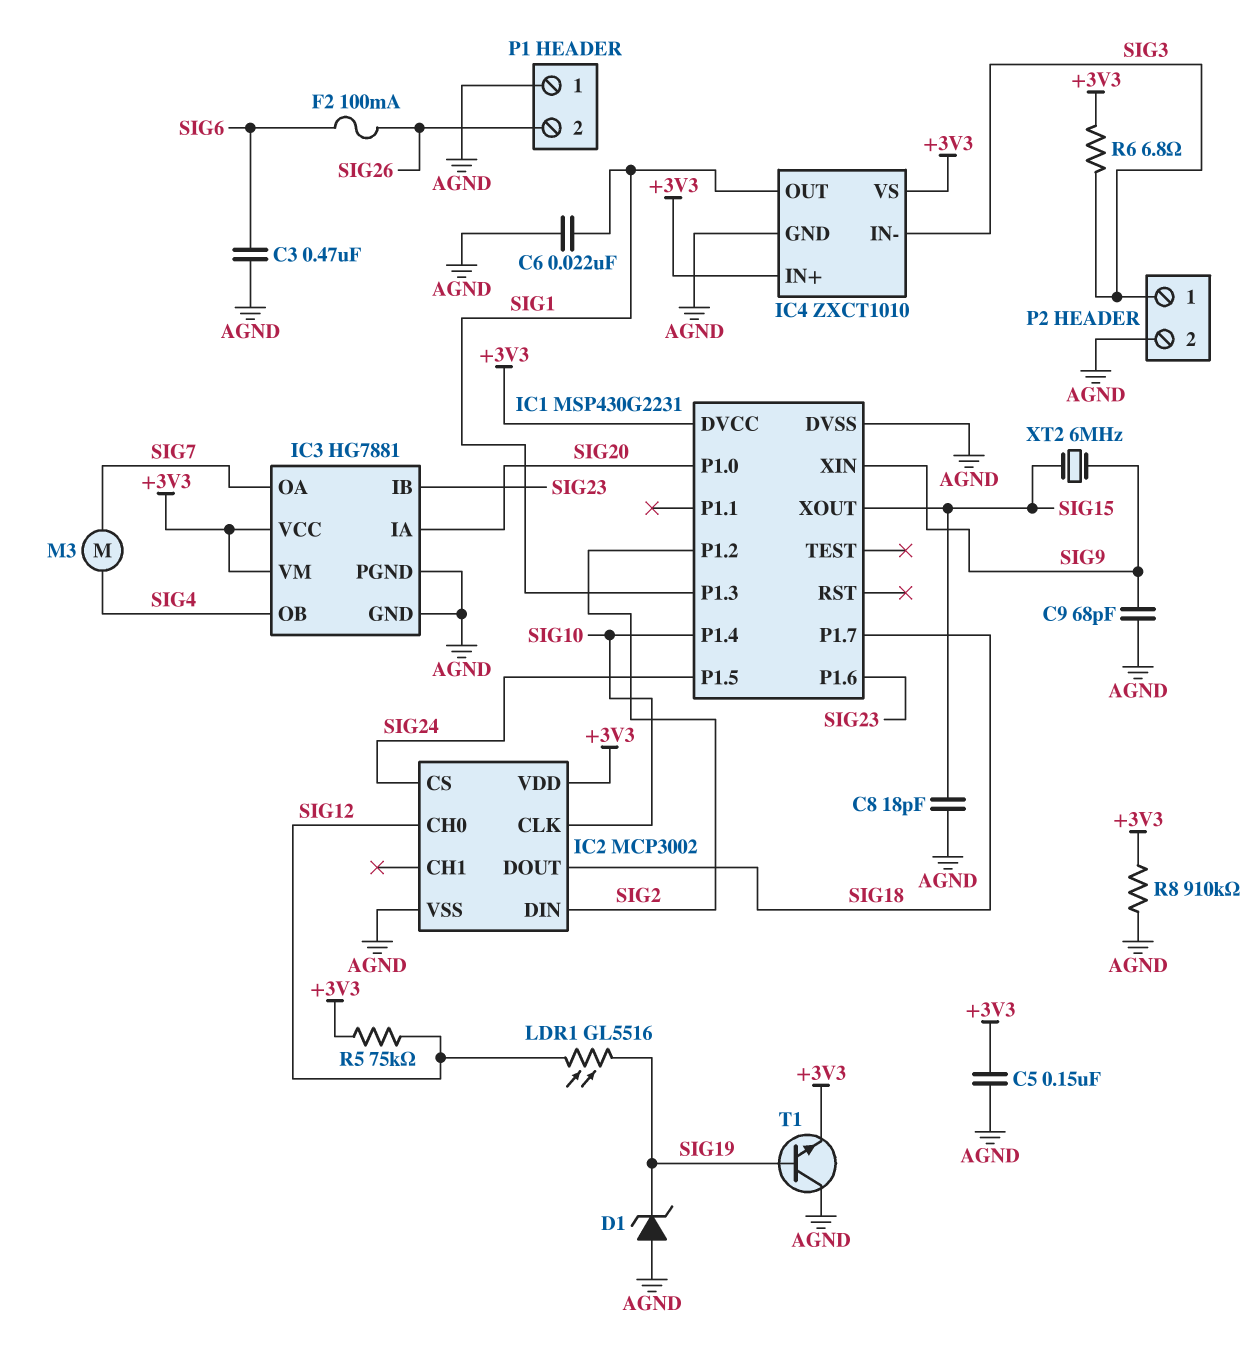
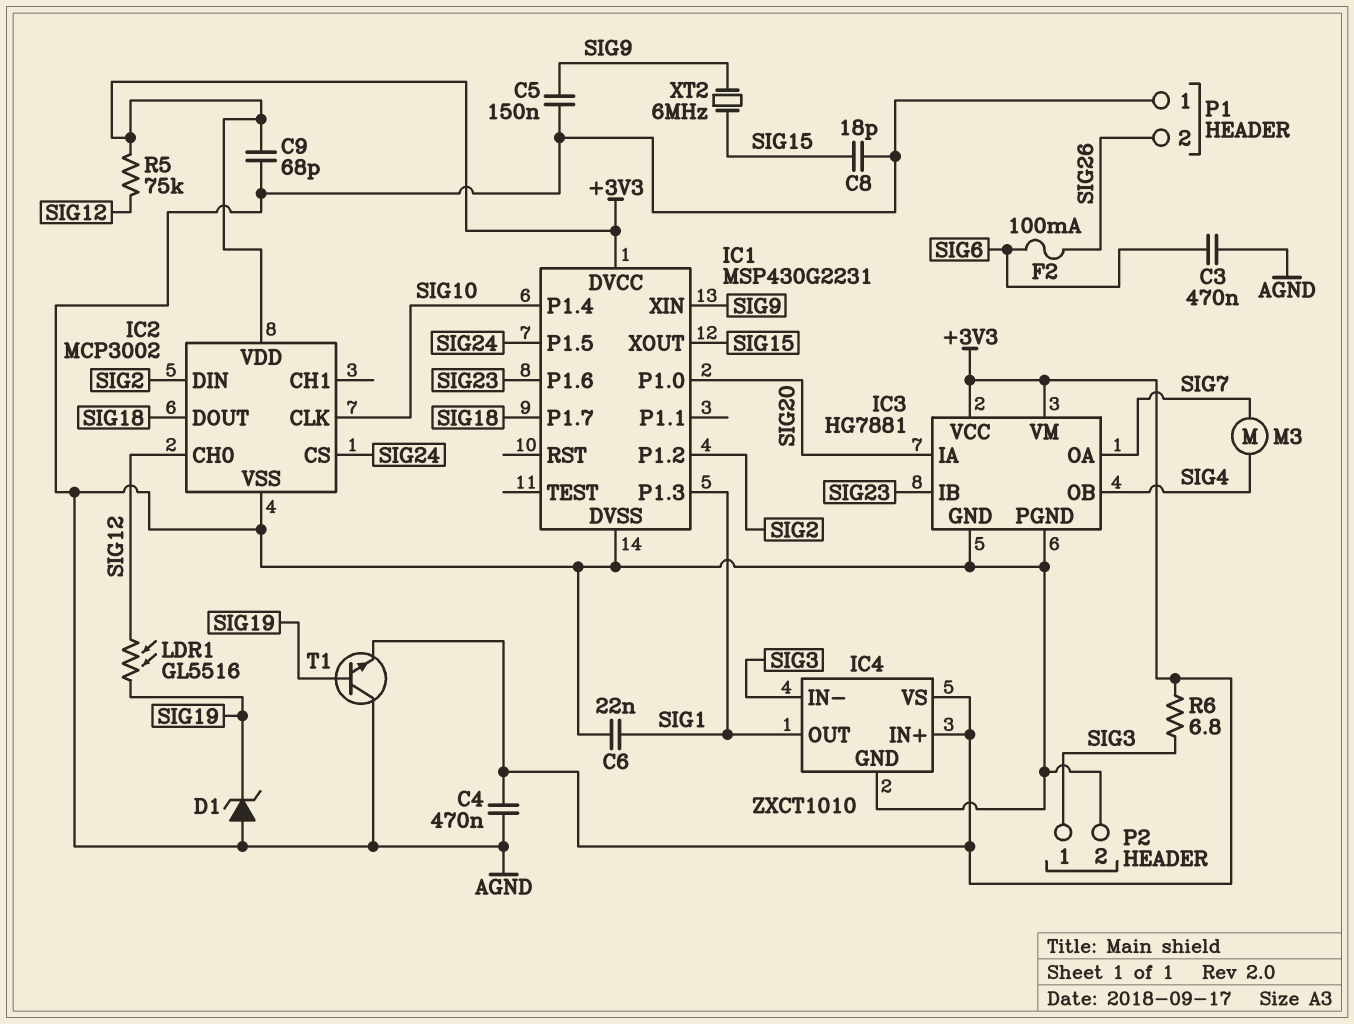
C4: none -> 470nF (+3V3, AGND)
C5: 150nF (+3V3, AGND) -> 150nF (AGND, SIG9)
C9: 68pF (AGND, SIG9) -> 68pF (+3V3, AGND)
R8: 910k (+3V3, AGND) -> none

